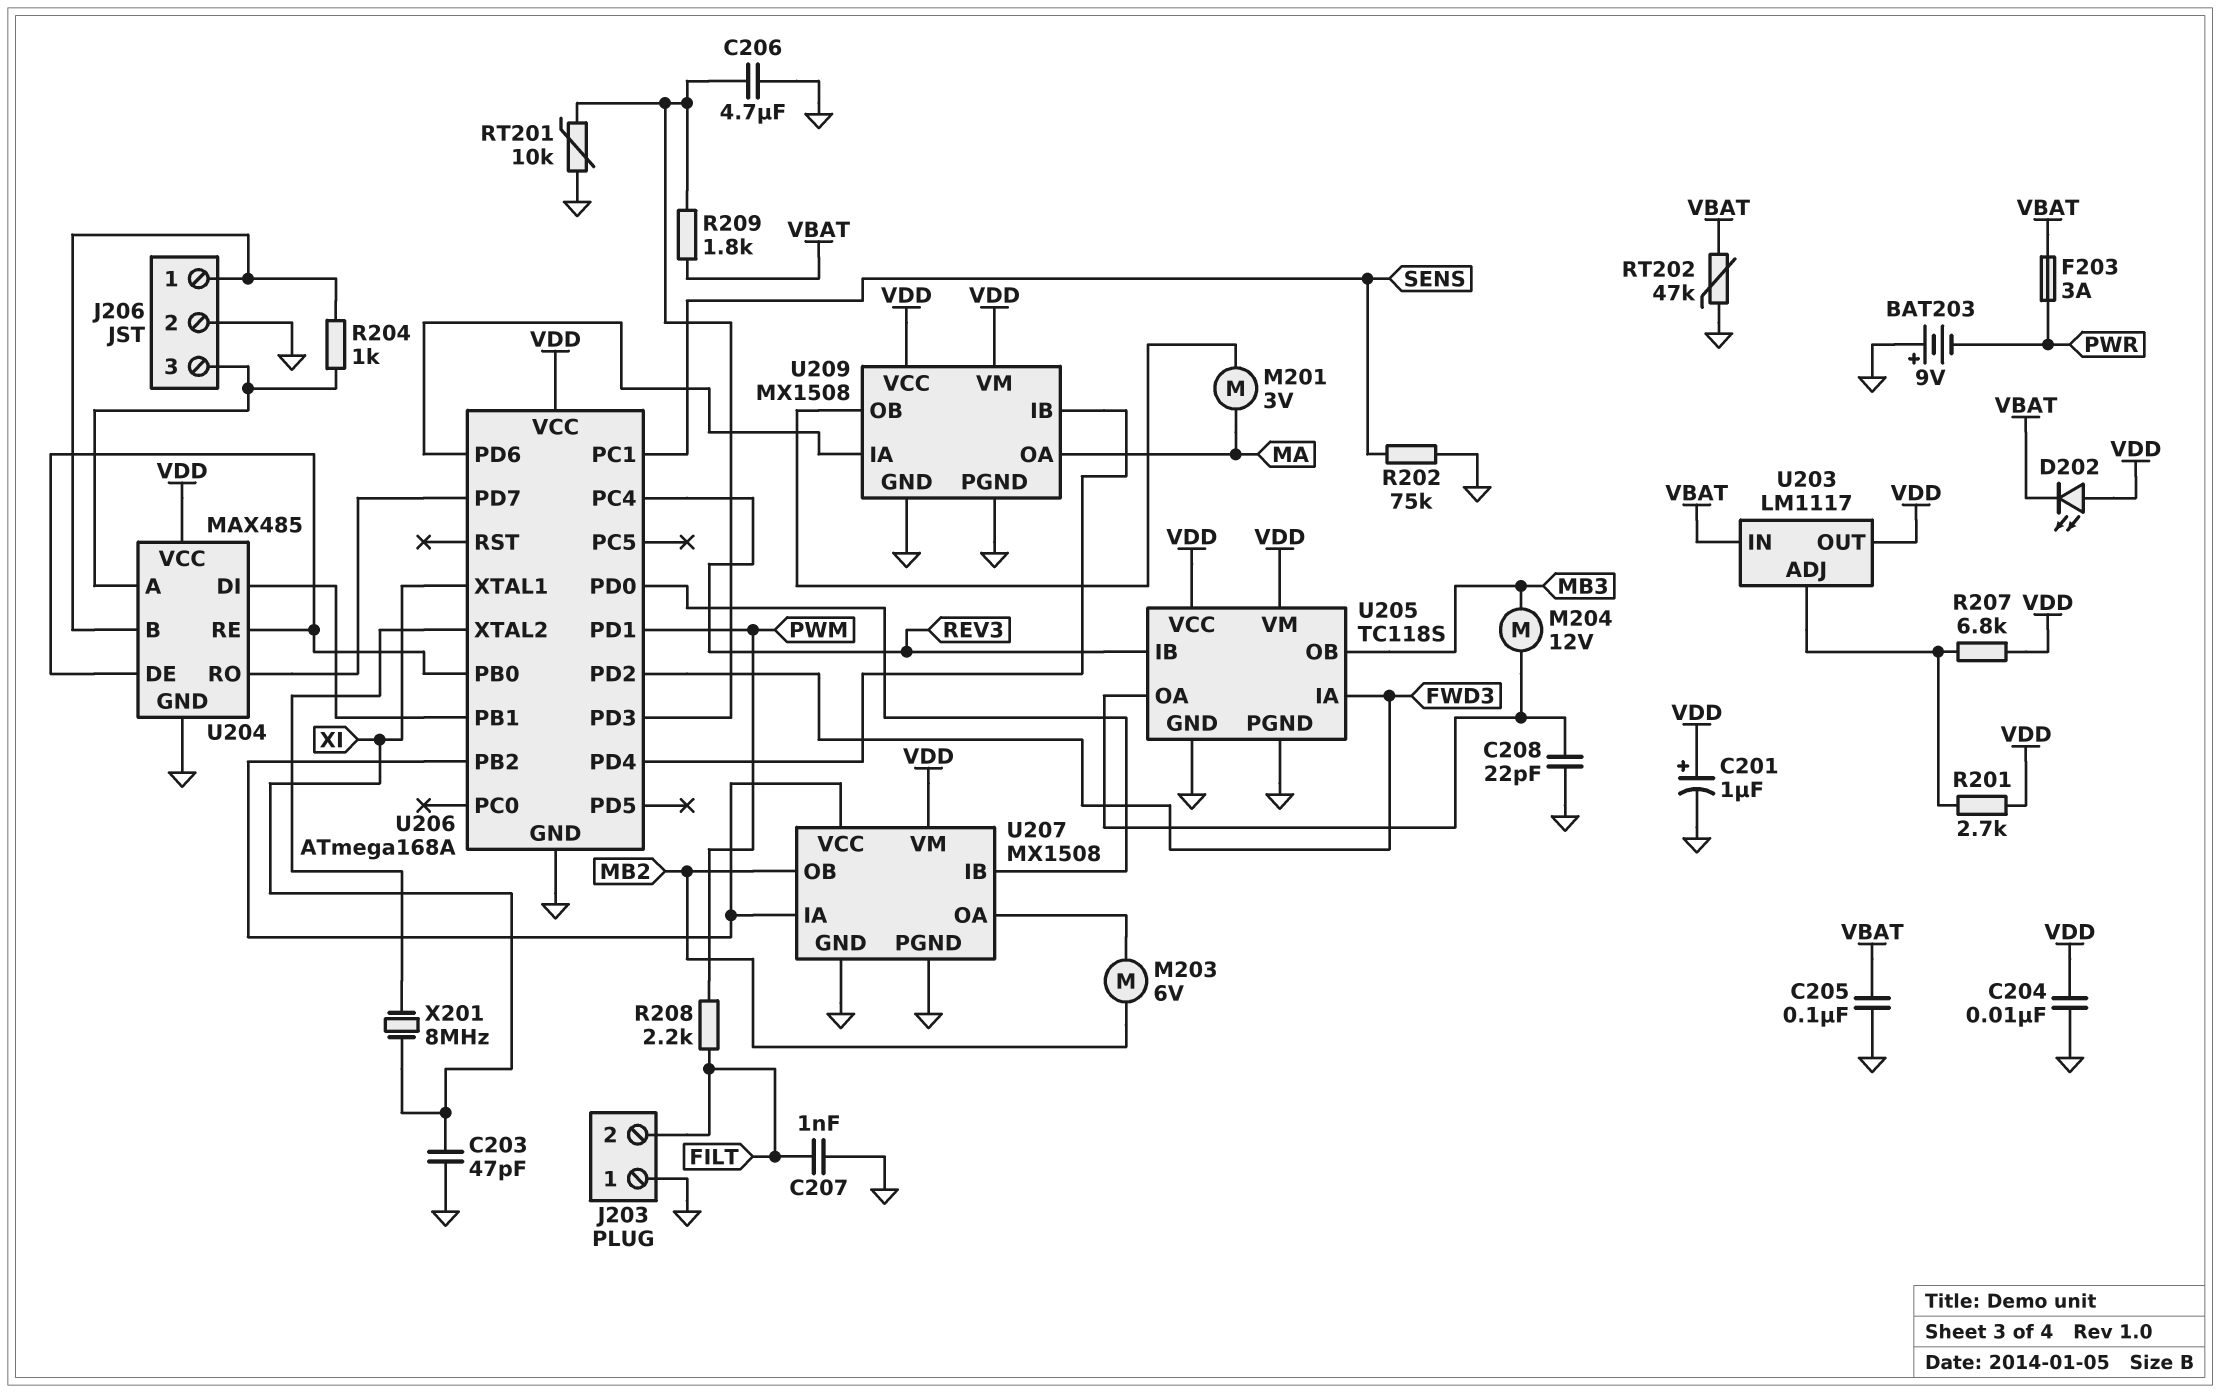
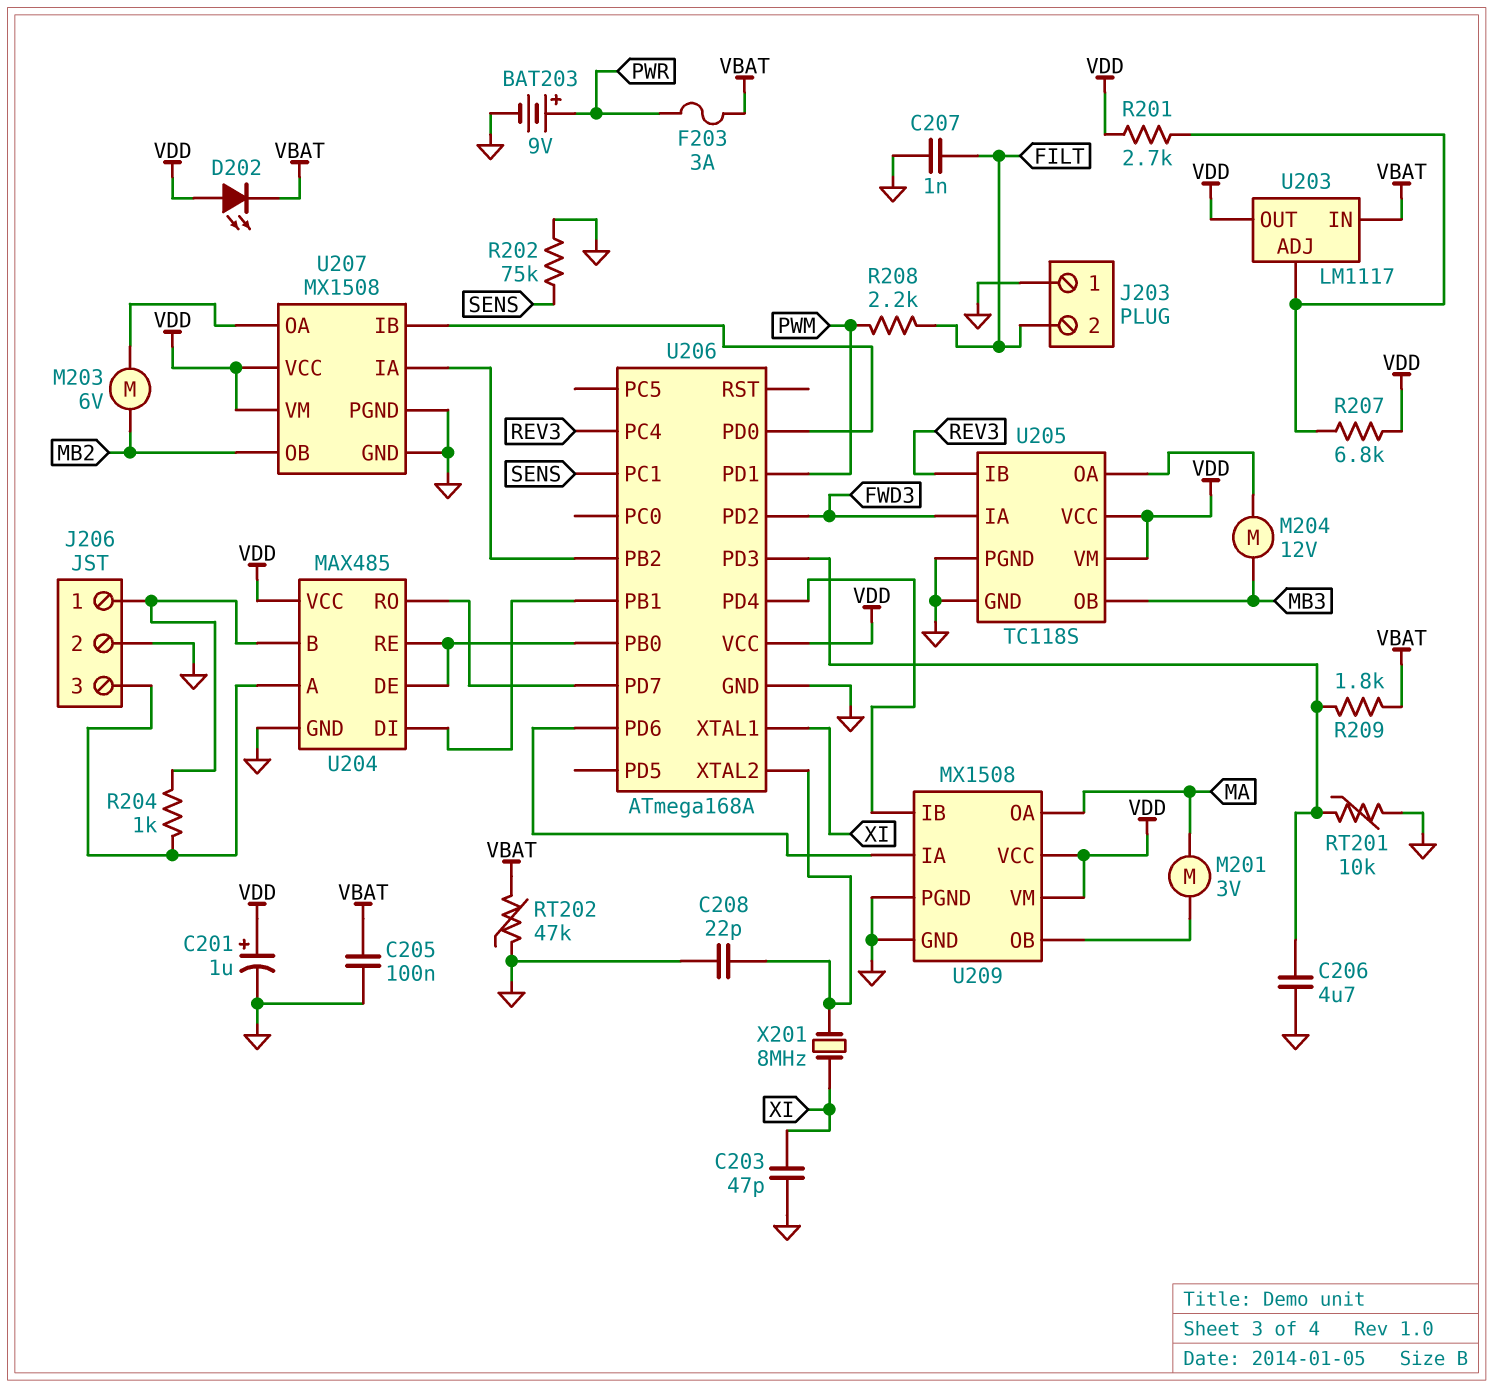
BAT203: 9V (plus GND, minus PWR) -> 9V (plus PWR, minus GND)
C204: 10nF (GND, VDD) -> none
C208: 22pF (GND, U205/OA) -> 22pF (GND, U206/XTAL2)
U207 pin VCC: U206/PB2 -> VDD

